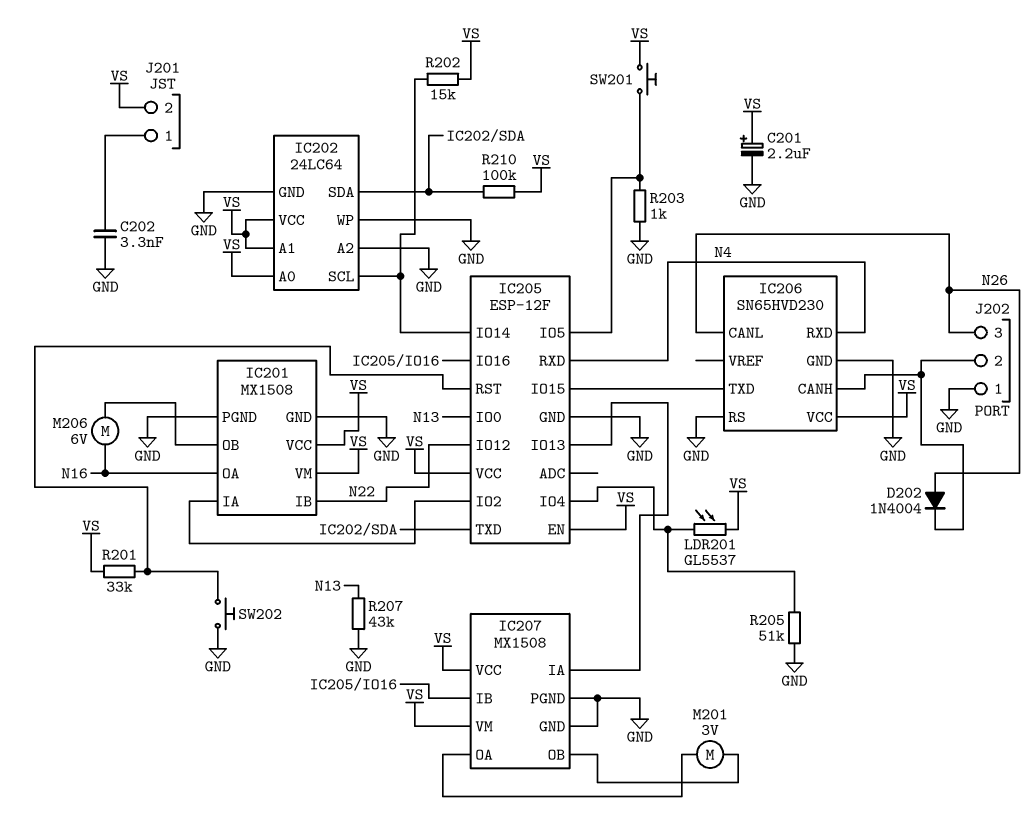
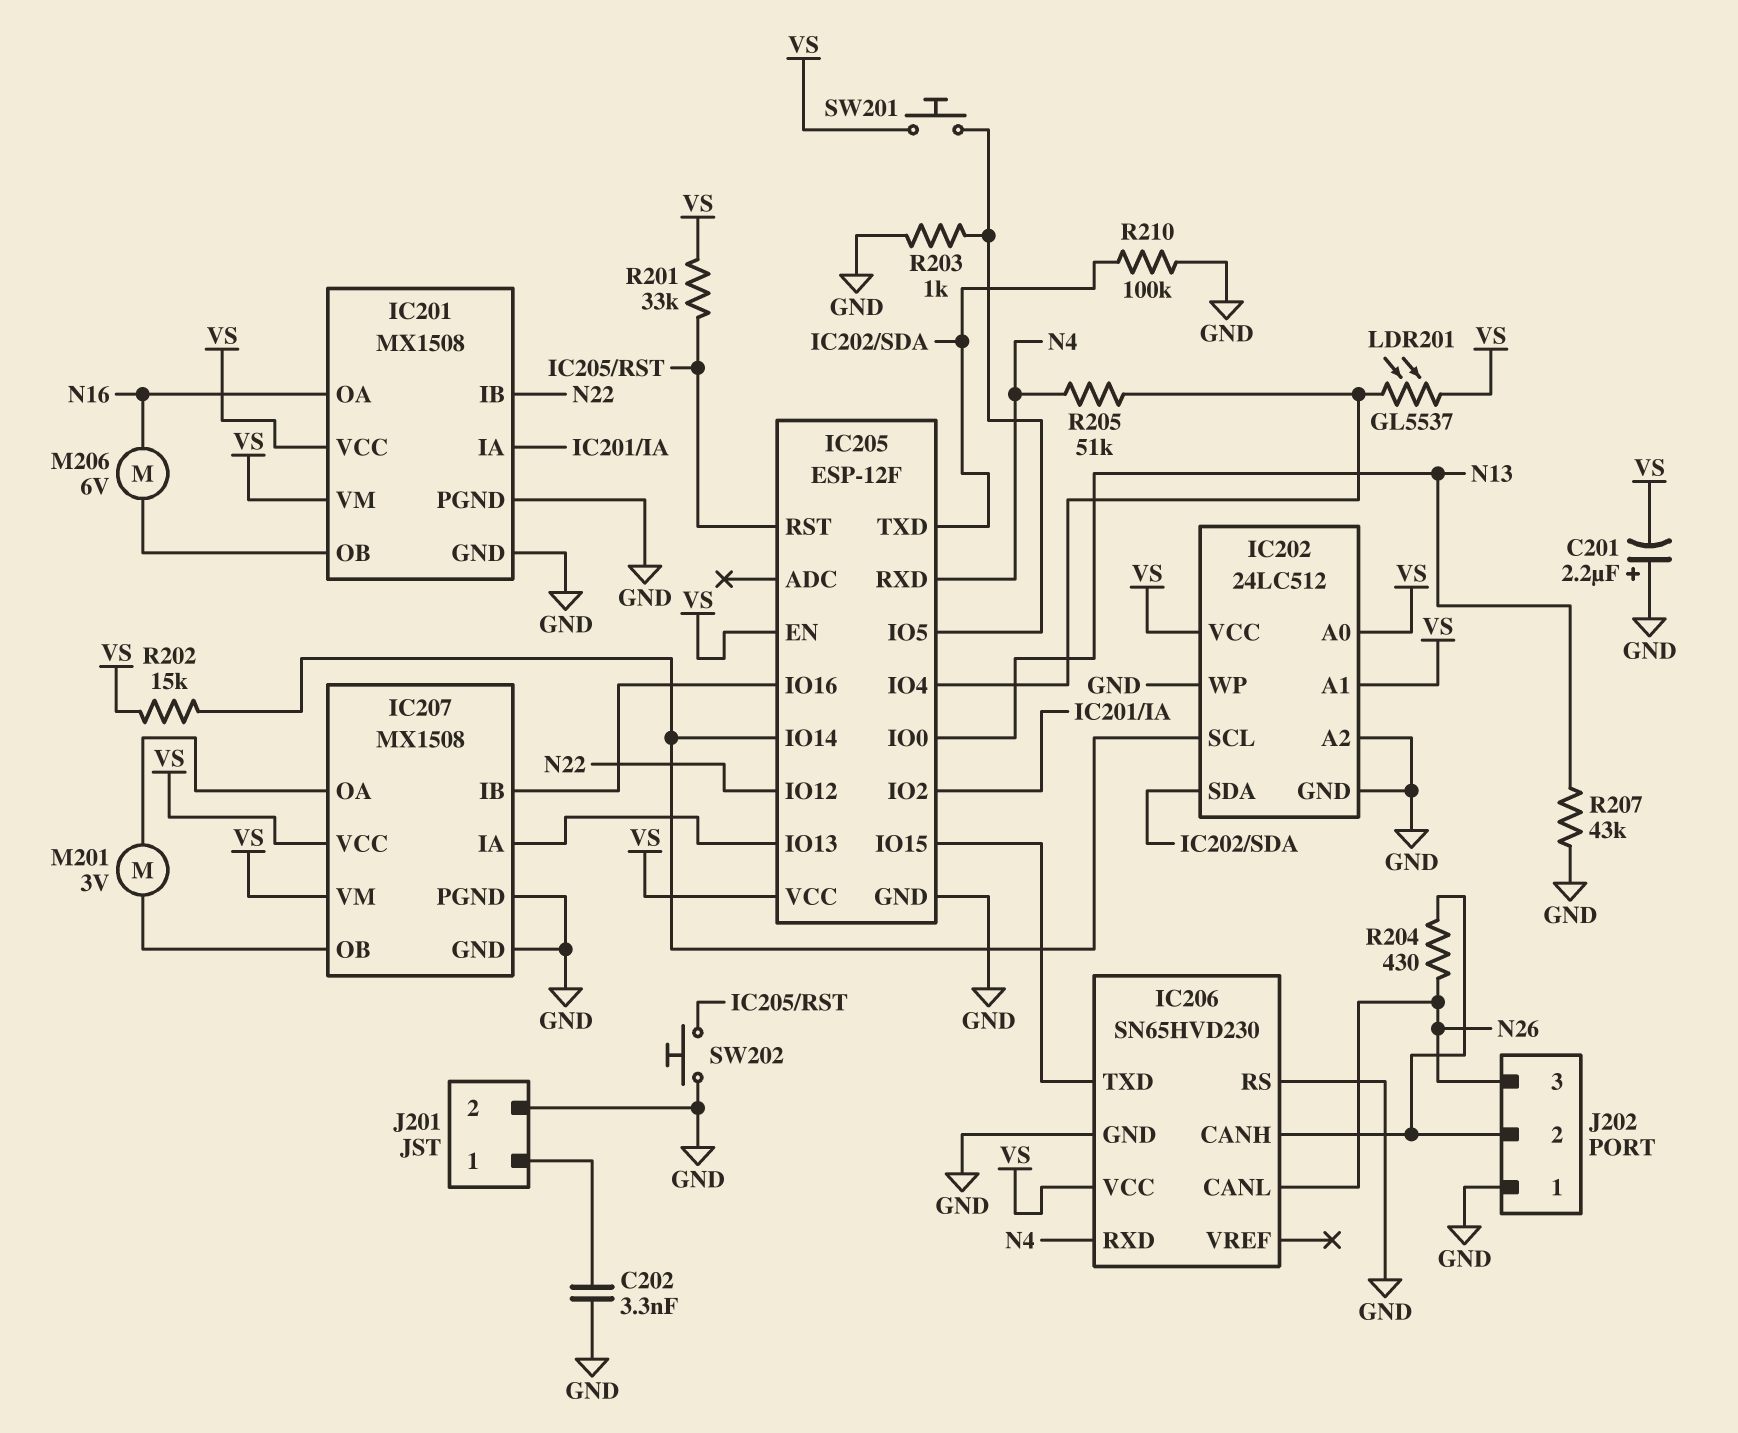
C201: 2.2uF (plus VS, minus GND) -> 2.2uF (plus GND, minus VS)
D202: diode 1N4004 (A N26, K IC206/CANH) -> none
IC202: 24LC64 -> 24LC512
J201 pin 2: VS -> GND
R204: none -> 430 (IC206/CANH, N26)
R205: 51k (GND, IC205/IO4) -> 51k (IC205/IO4, N4)
R210: 100k (IC202/SDA, VS) -> 100k (GND, IC202/SDA)

